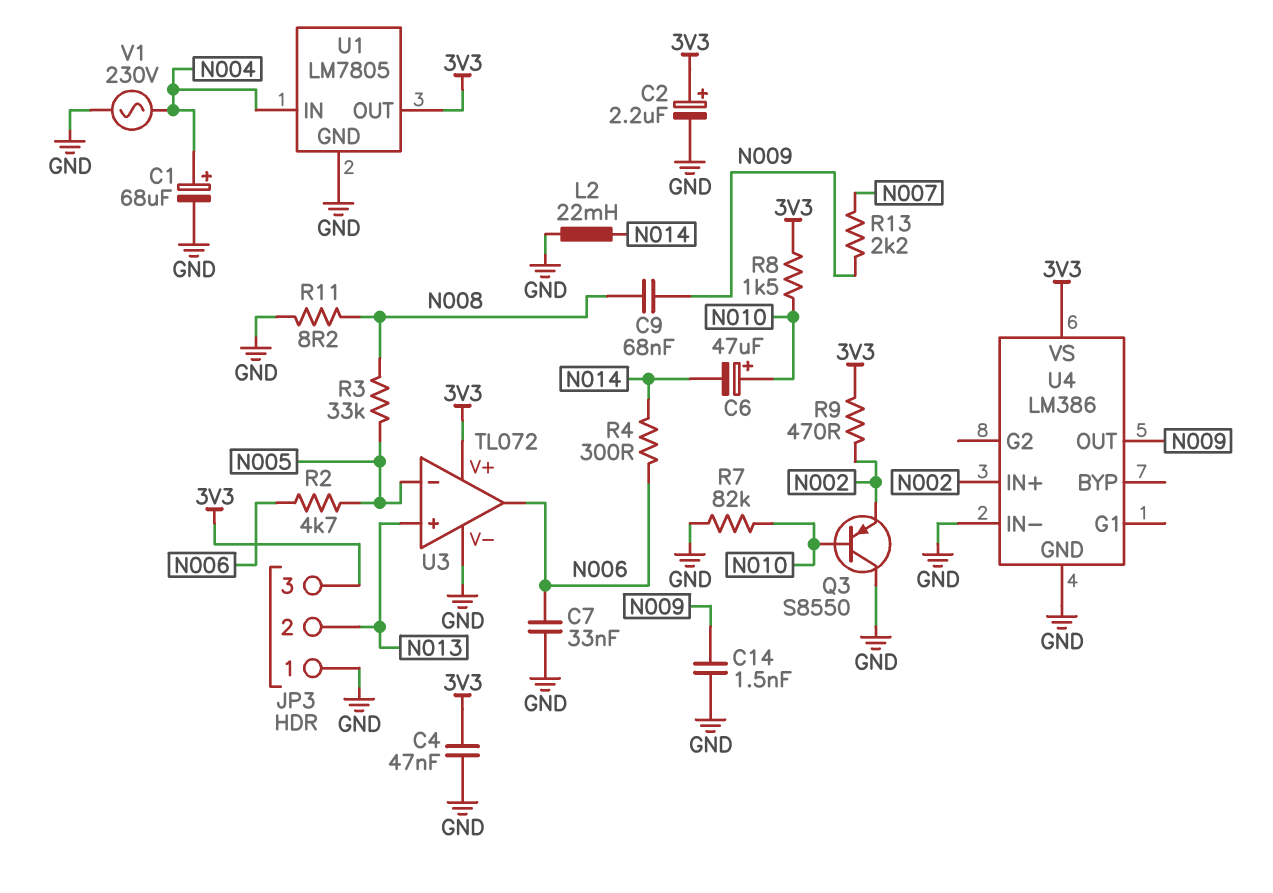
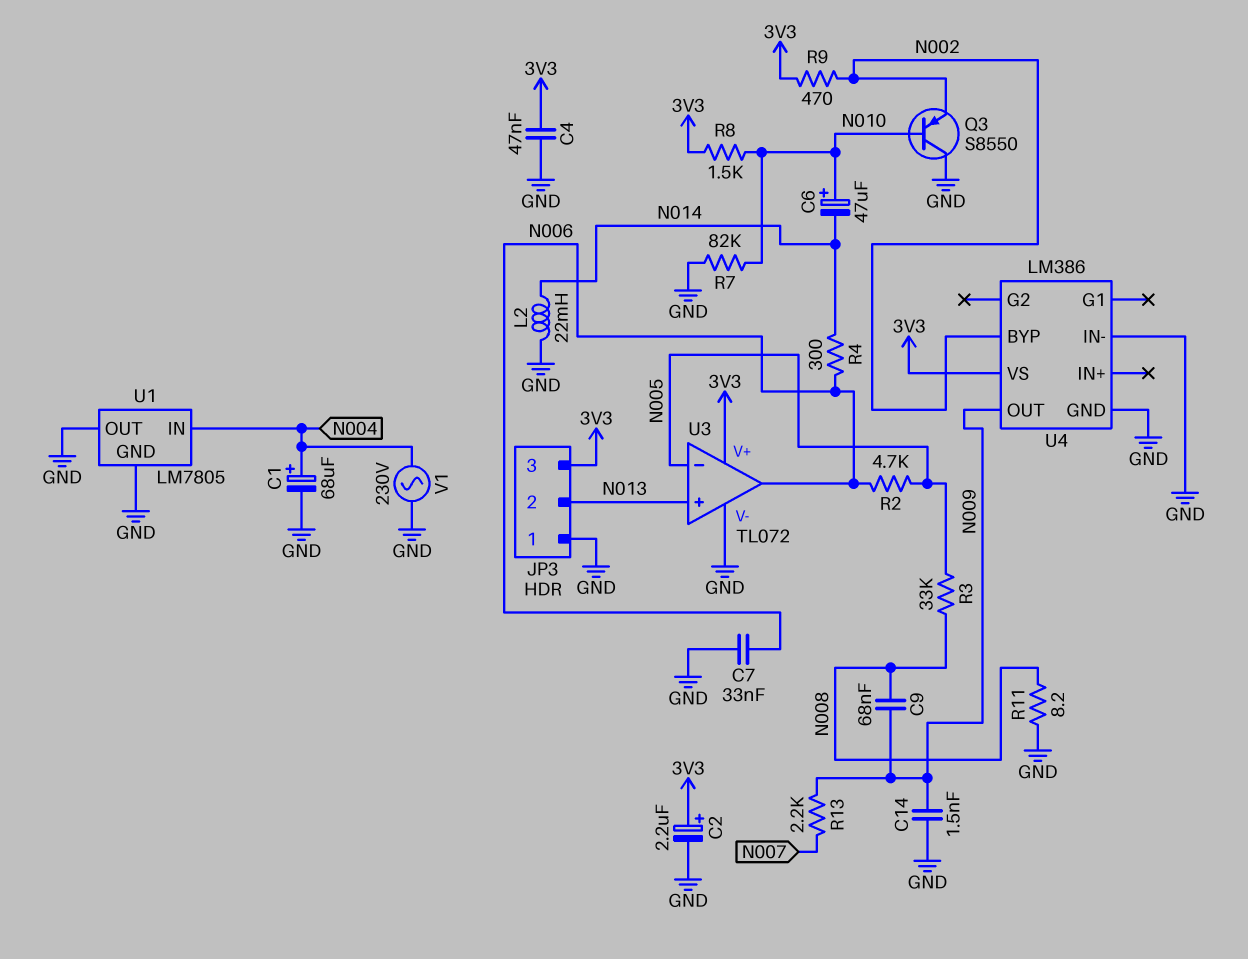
U1 pin OUT: 3V3 -> GND
U4 pin BYP: none -> N002
U4 pin IN+: N002 -> none

